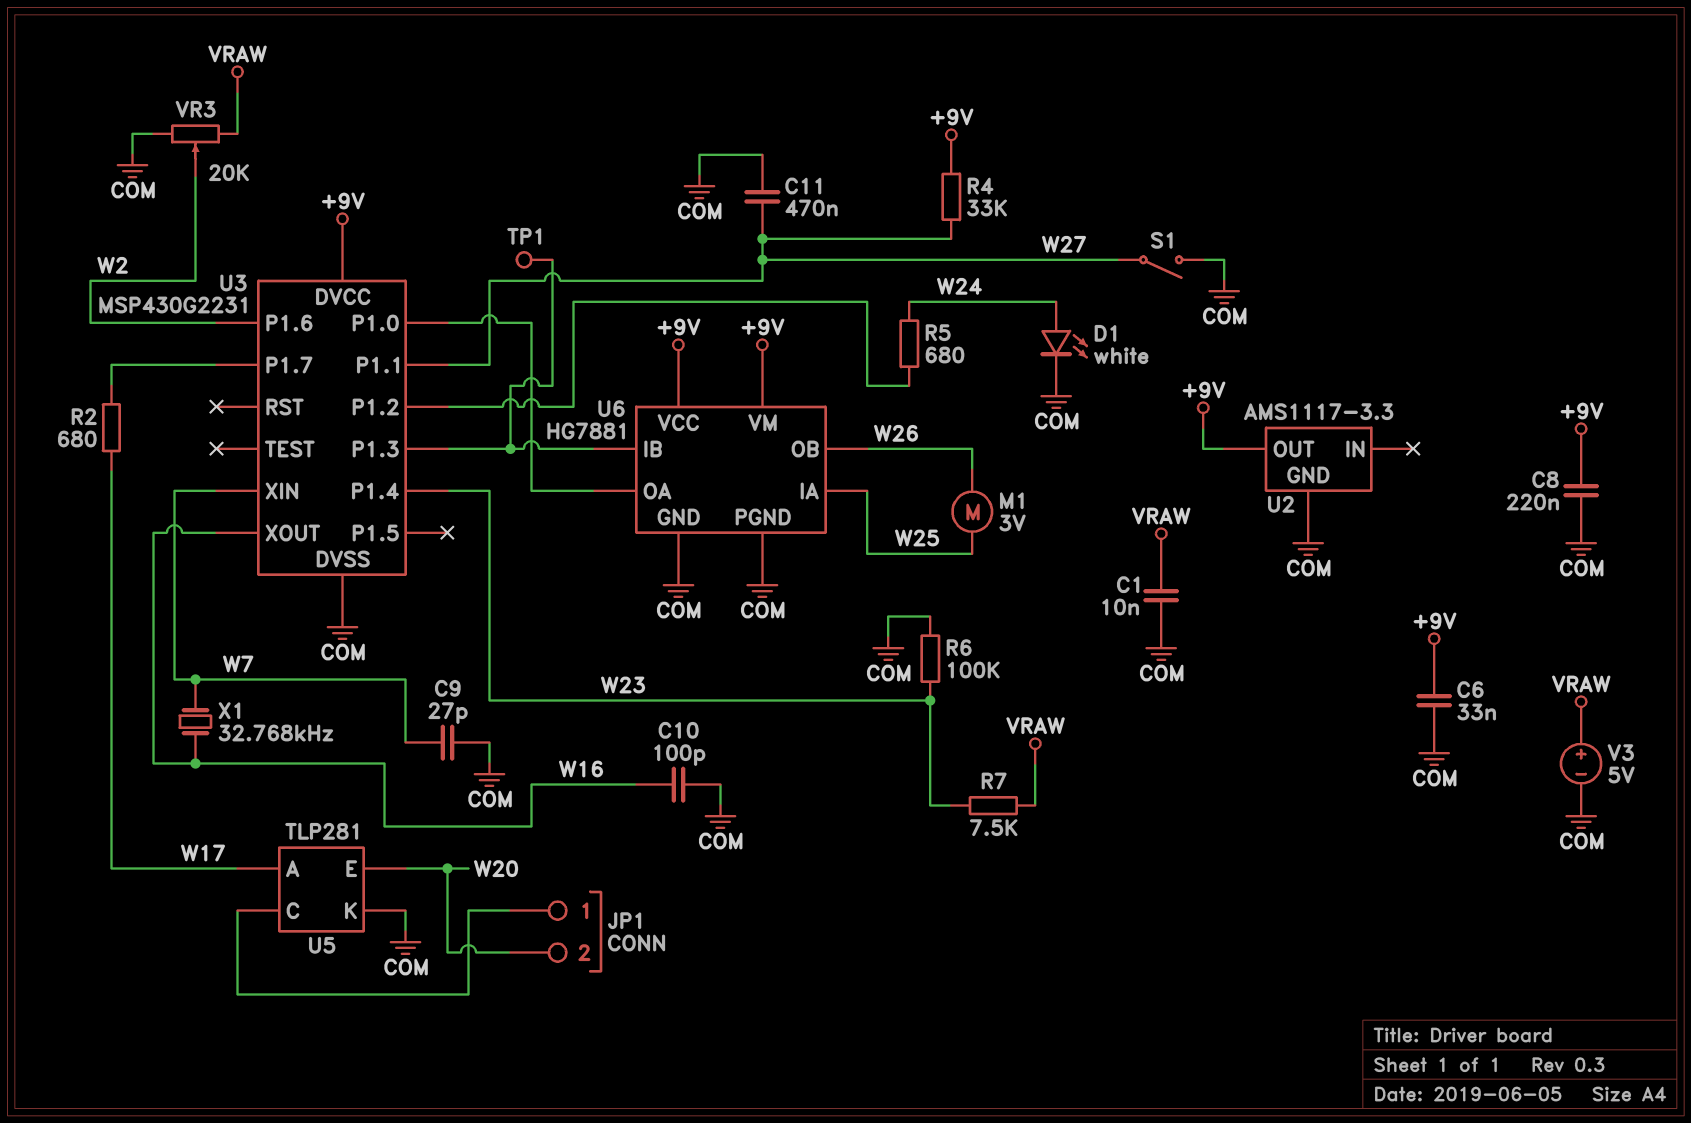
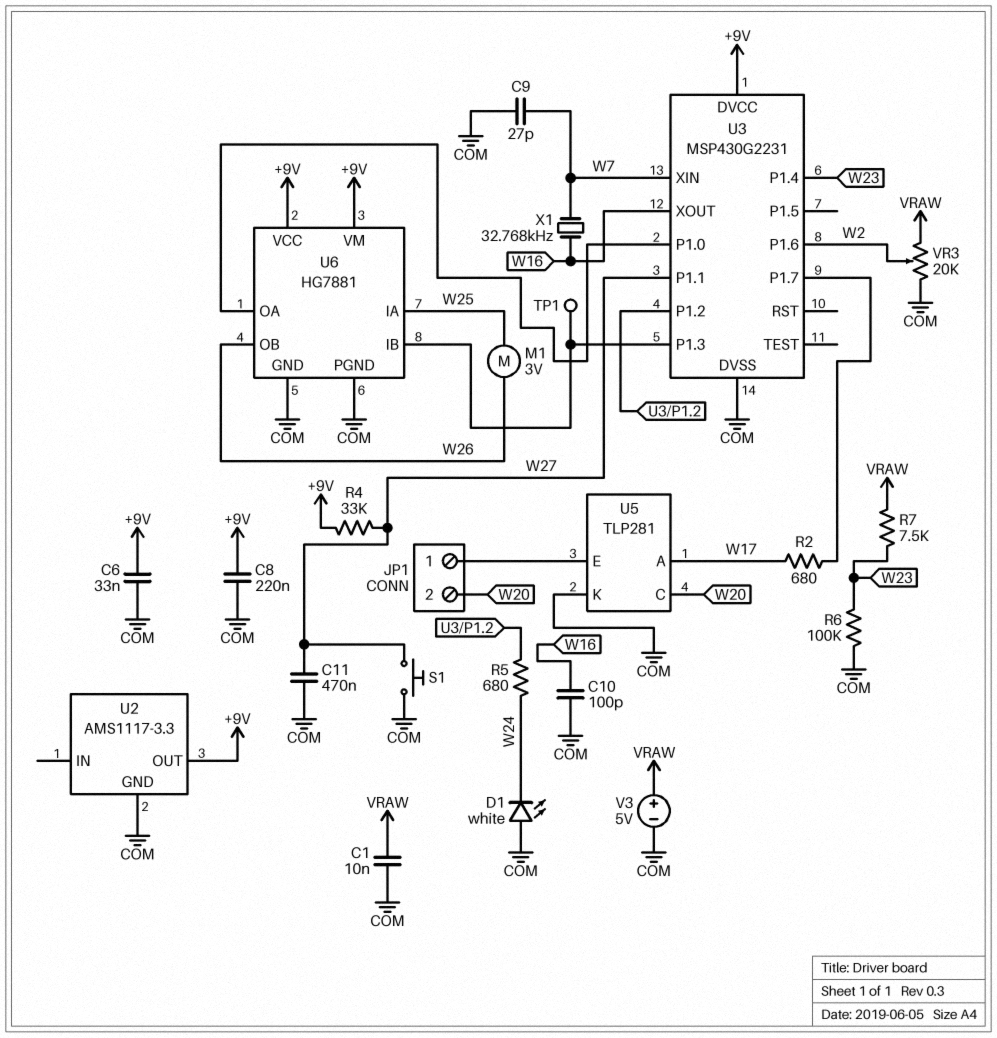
D1: LED white (A W24, K COM) -> LED white (A COM, K W24)
S1: switch (COM, W27) -> button (COM, W27)
U5 pin C: JP1/1 -> W20
U5 pin E: W20 -> JP1/1

